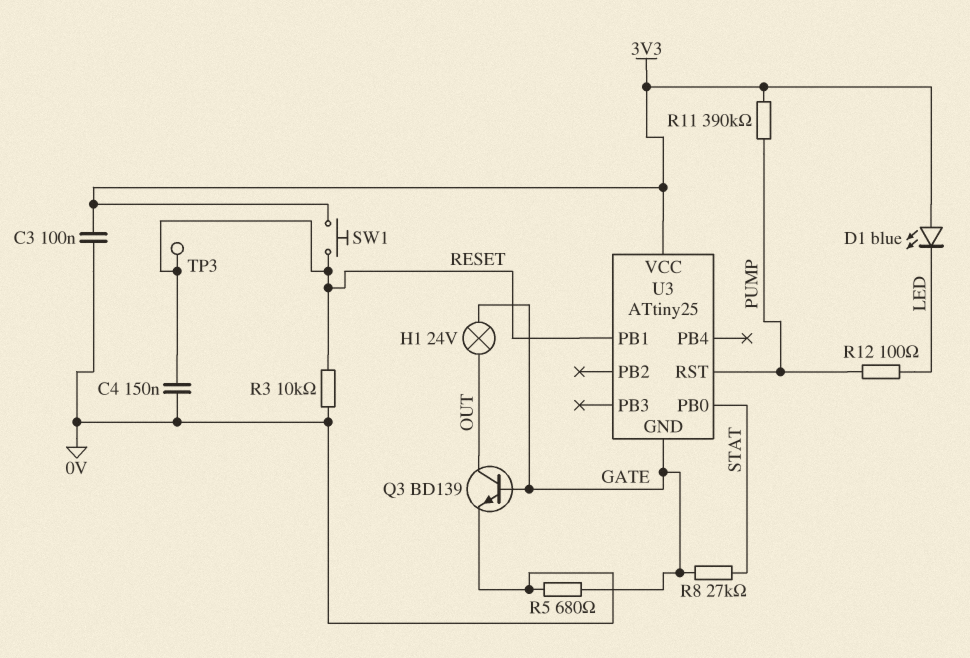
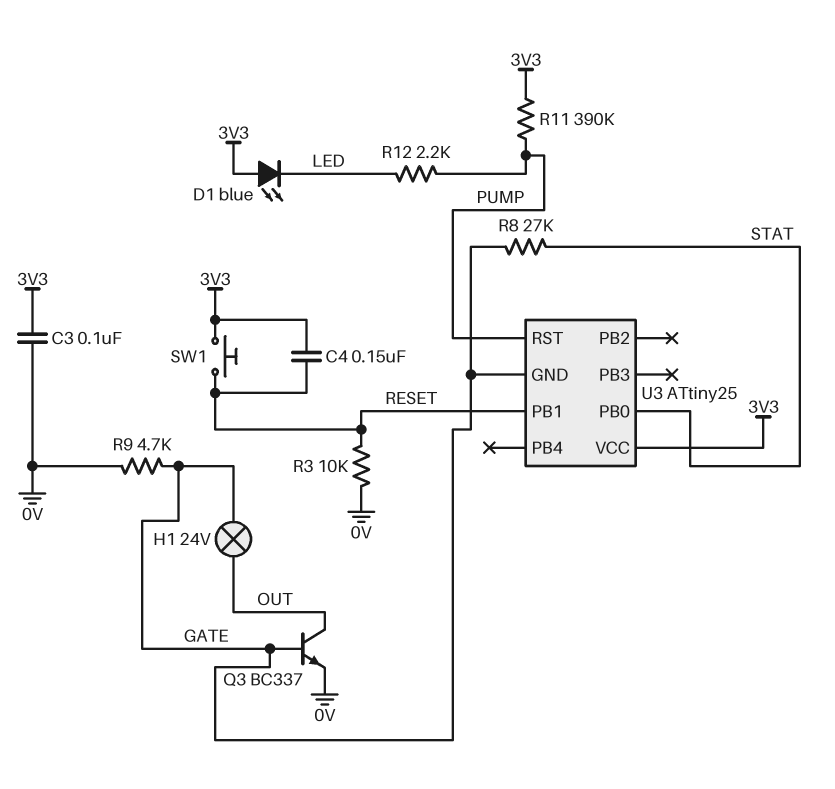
C4: 150nF (0V, RESET) -> 150nF (3V3, RESET)
Q3: NPN BD139 (B GATE, C OUT, E 0V) -> NPN BC337 (B GATE, C OUT, E 0V)
R5: 680 (0V, GATE) -> none
R9: none -> 4.7k (0V, GATE)
R12: 100 (LED, PUMP) -> 2.2k (LED, PUMP)
TP3: test point (RESET) -> none

